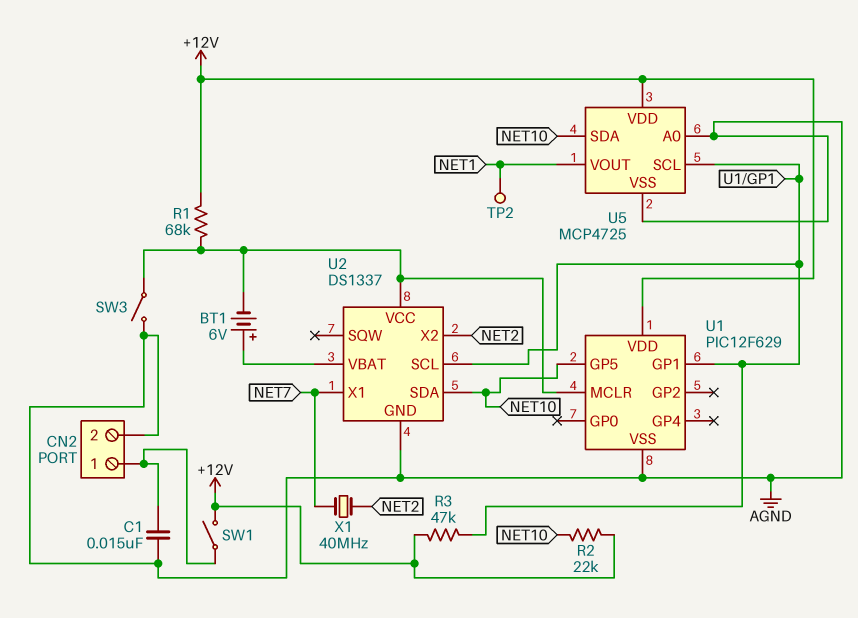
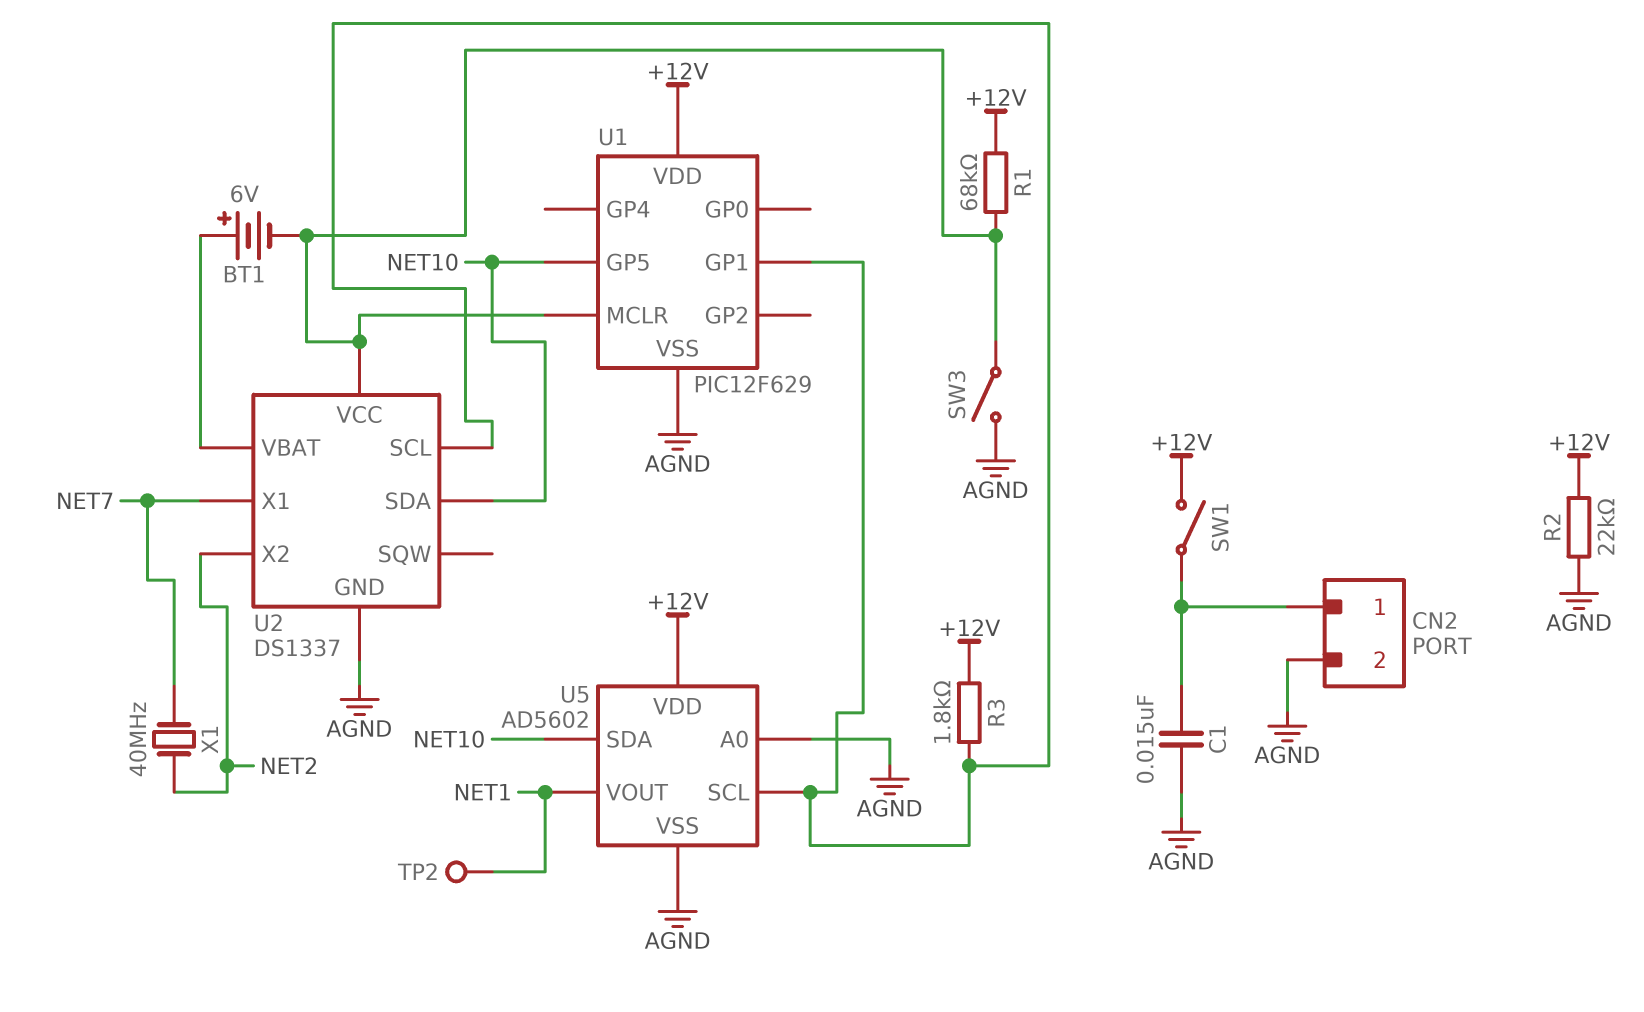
R2: 22k (+12V, NET10) -> 22k (+12V, AGND)
R3: 47k (+12V, U1/GP1) -> 1.8k (+12V, U1/GP1)
U5: MCP4725 -> AD5602

